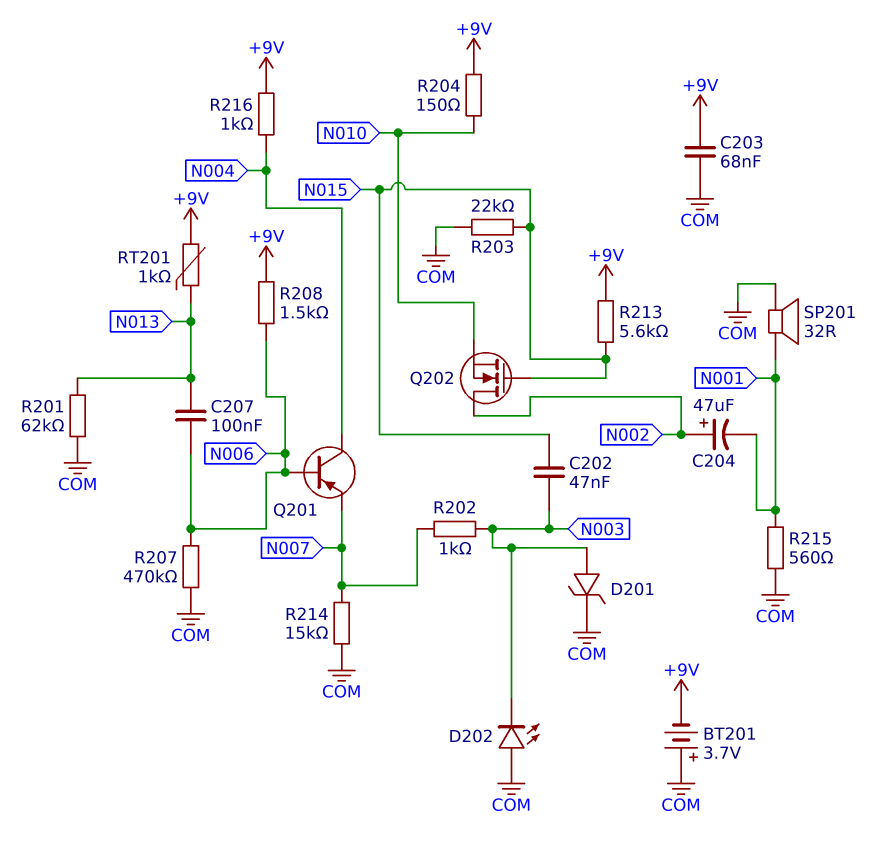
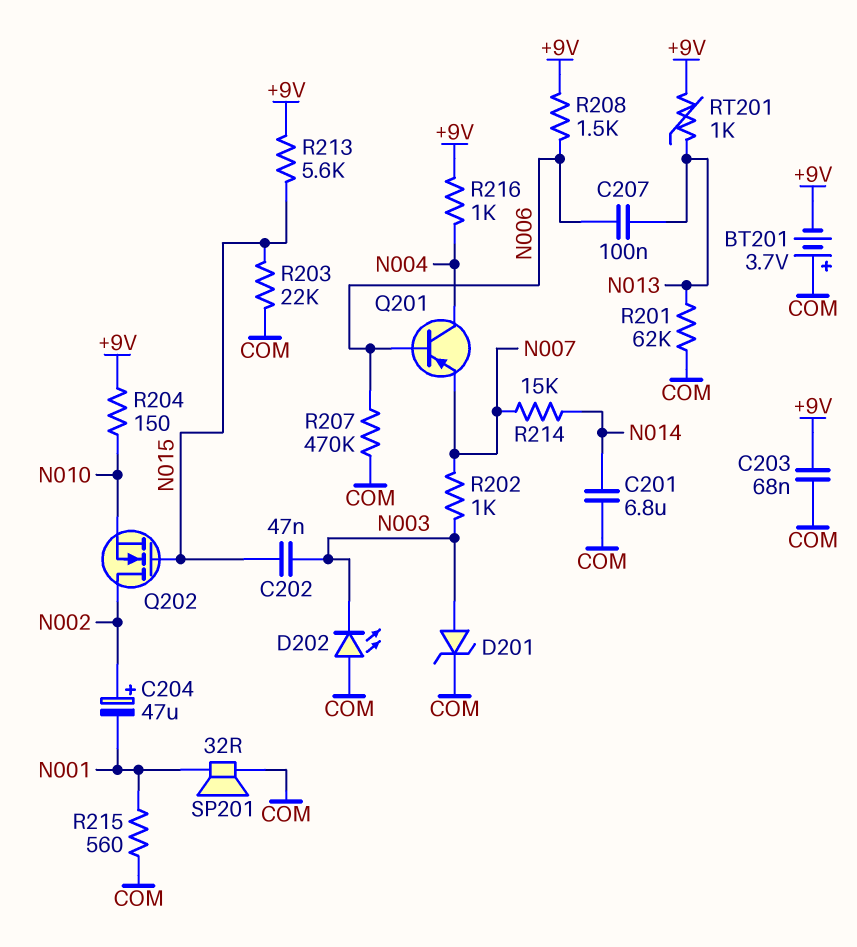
C201: none -> 6.8uF (COM, N014)
R214: 15k (COM, N007) -> 15k (N007, N014)

